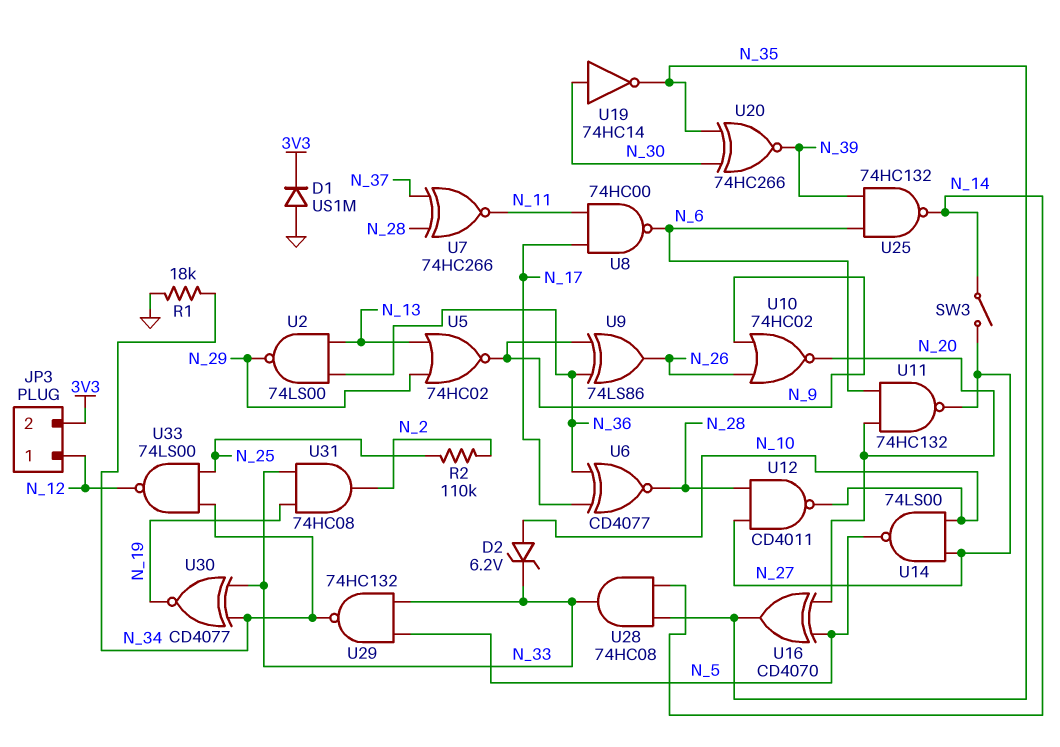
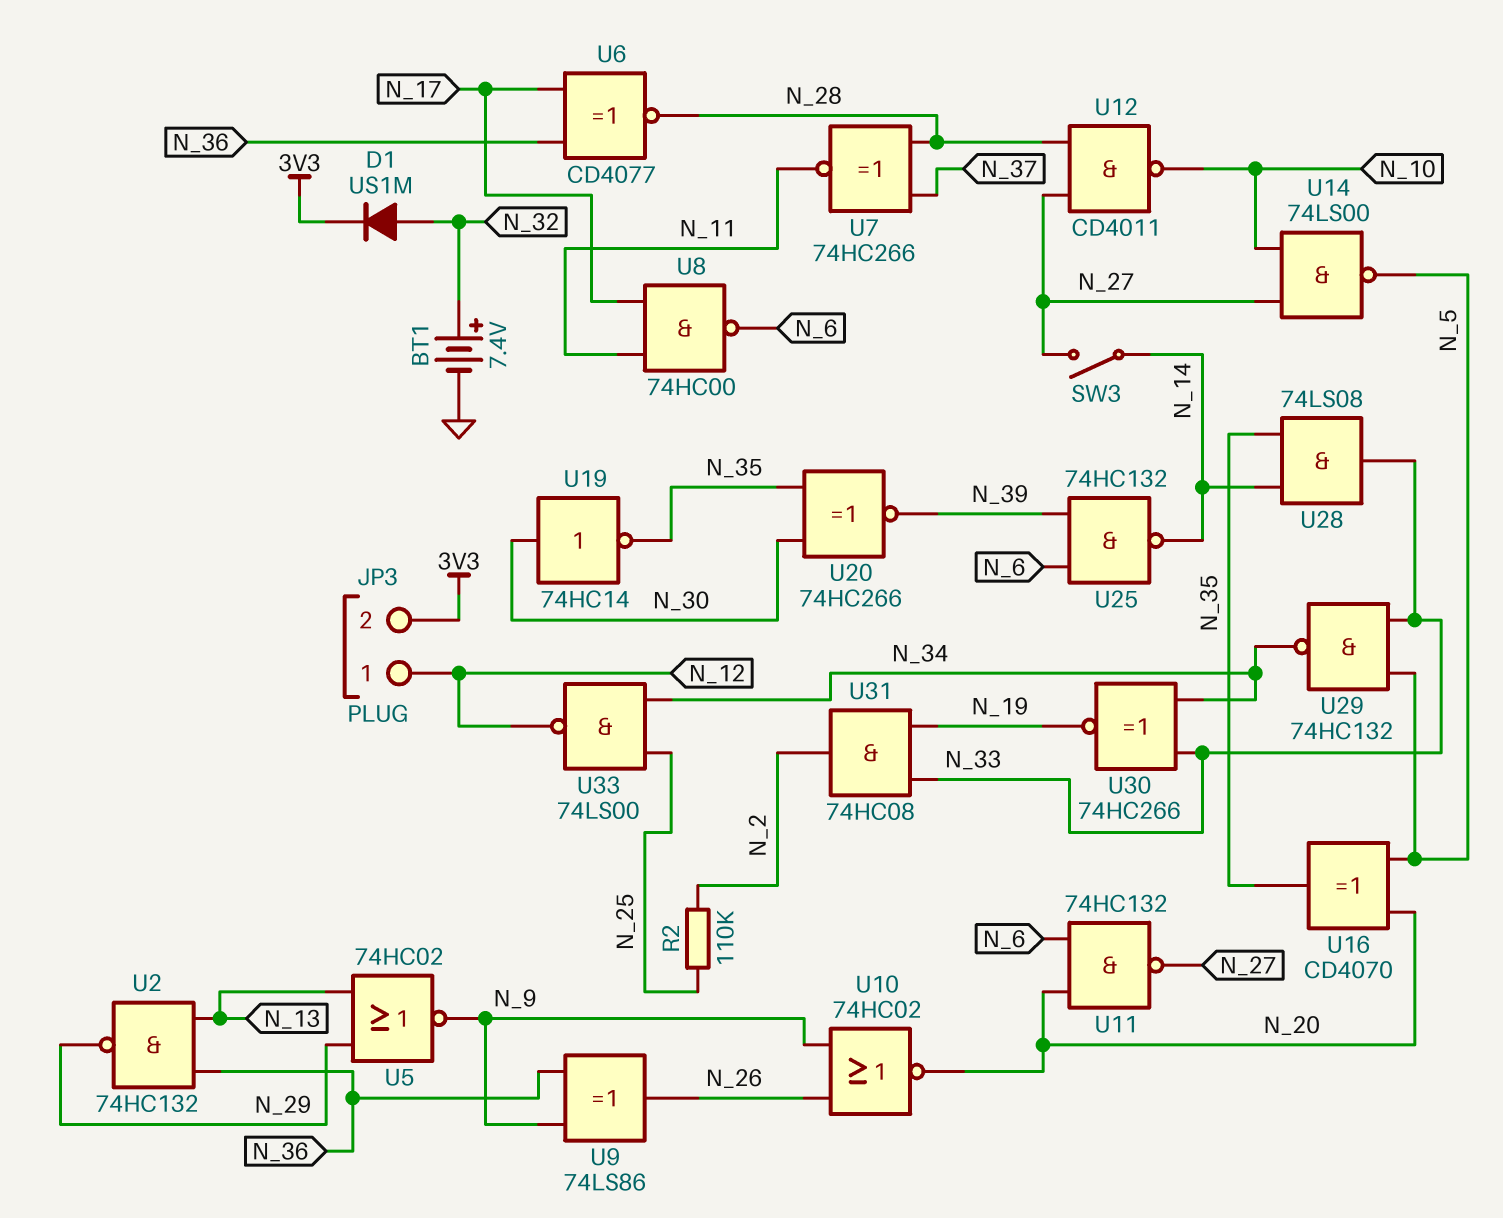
BT1: none -> 7.4V (plus N_32, minus GND)
D1: diode US1M (A GND, K 3V3) -> diode US1M (A N_32, K 3V3)
D2: zener 6.2V (A N_10, K N_33) -> none
R1: 18k (GND, N_34) -> none
U2: NAND 74LS00 (in N_13, in N_36, out N_29) -> NAND 74HC132 (in N_13, in N_36, out N_29)
U28: AND 74HC08 (in N_14, in N_35, out N_33) -> AND 74LS08 (in N_14, in N_35, out N_33)
U30: XNOR CD4077 (in N_33, in N_34, out N_19) -> XNOR 74HC266 (in N_33, in N_34, out N_19)

